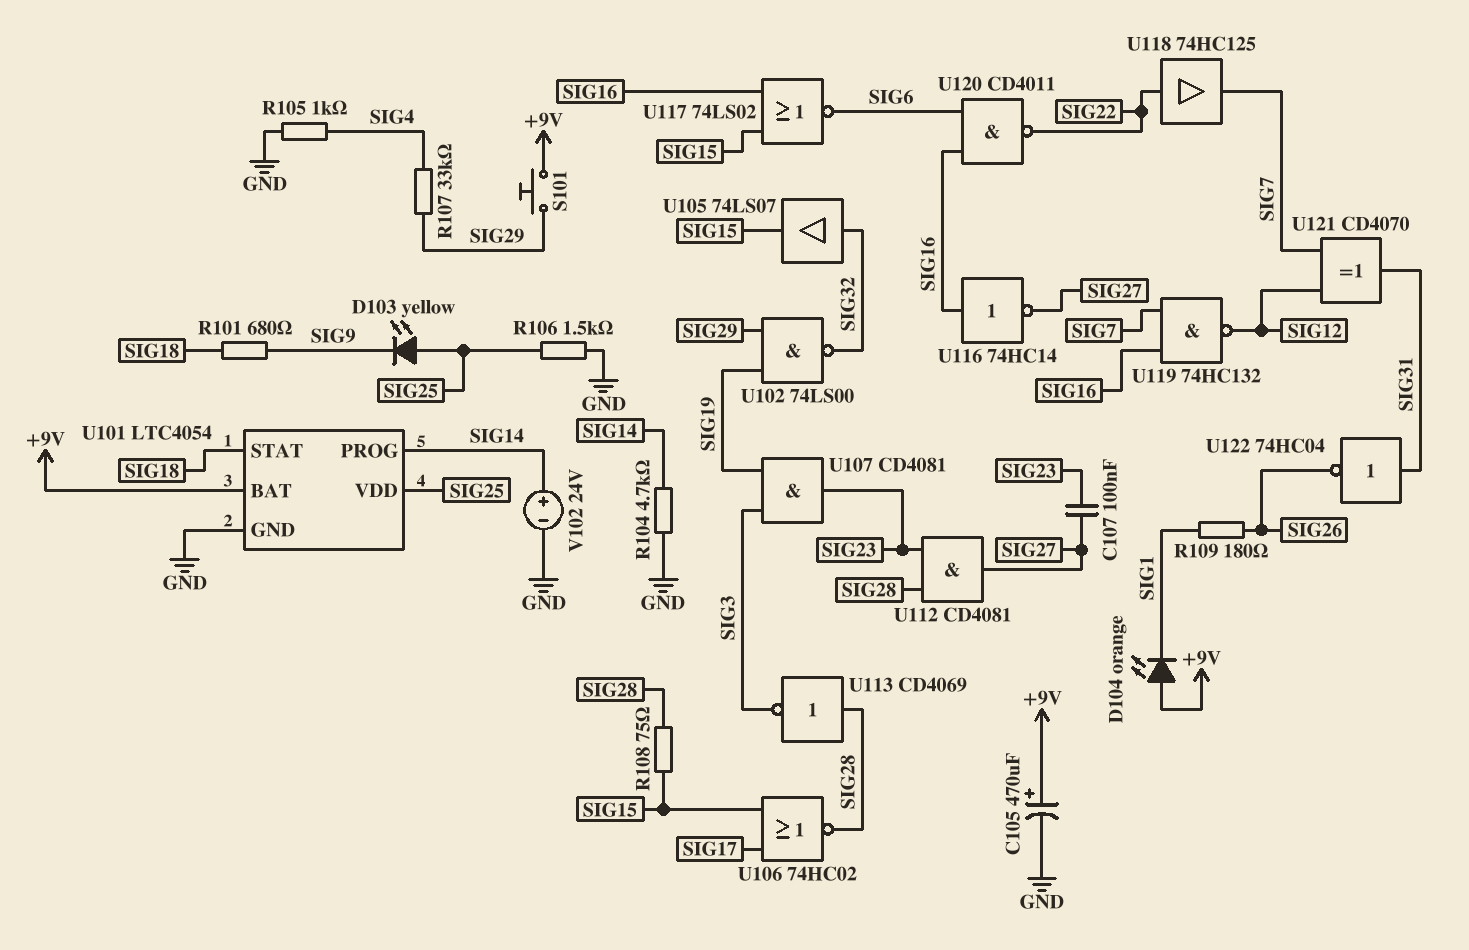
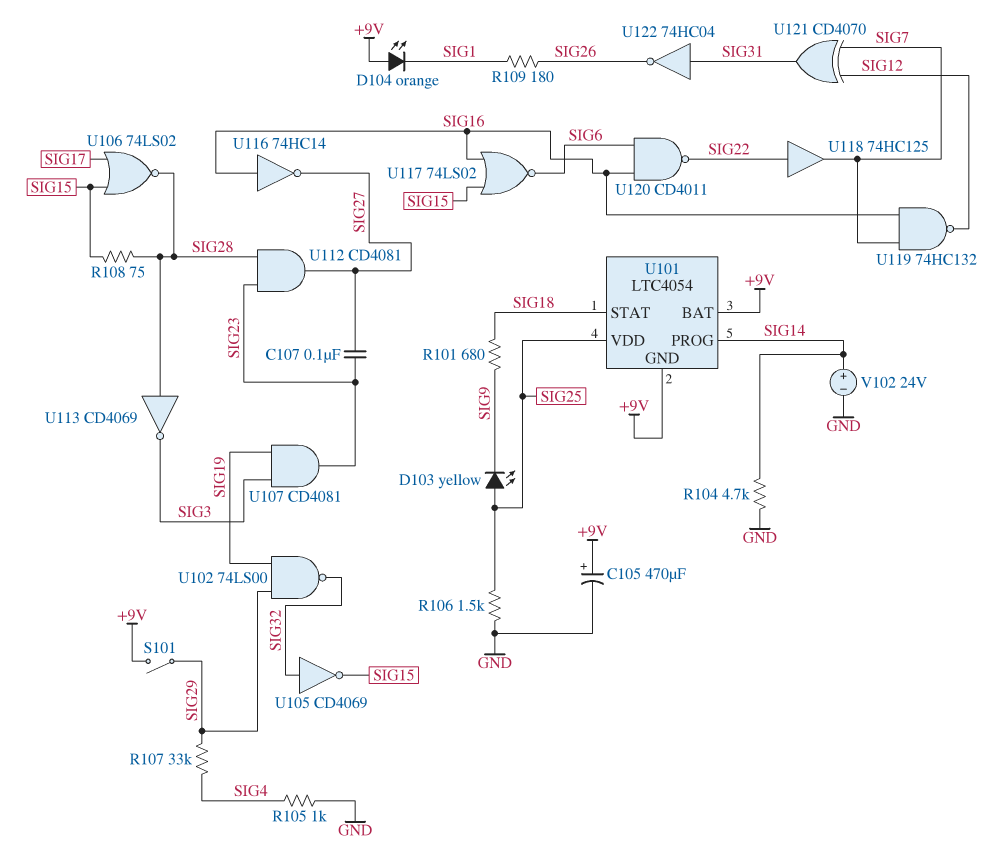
S101: button (+9V, SIG29) -> switch (+9V, SIG29)
U101 pin GND: GND -> +9V
U105: buffer 74LS07 (in SIG32, out SIG15) -> NOT CD4069 (in SIG32, out SIG15)
U106: NOR 74HC02 (in SIG15, in SIG17, out SIG28) -> NOR 74LS02 (in SIG15, in SIG17, out SIG28)

